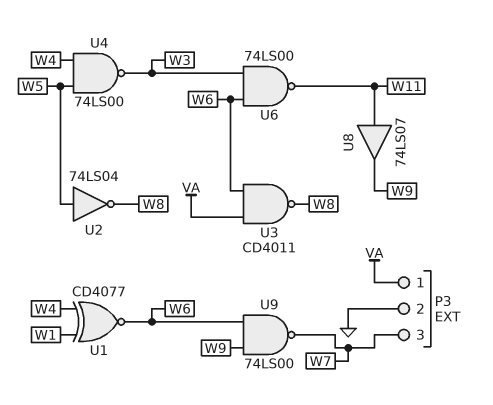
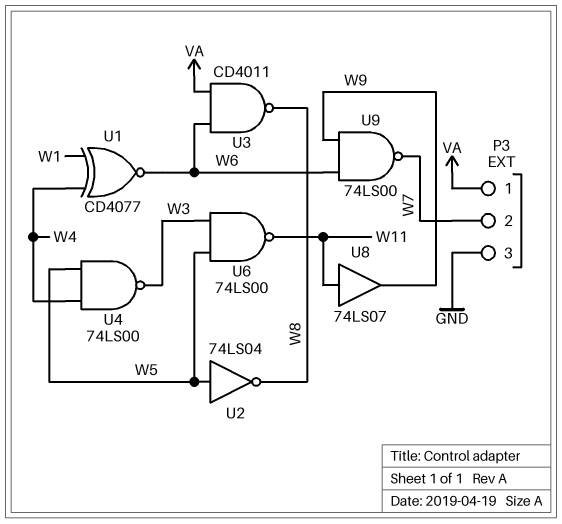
P3 pin 2: GND -> W7
P3 pin 3: W7 -> GND
U6: NAND 74LS00 (in W3, in W6, out W11) -> NAND 74LS00 (in W3, in W5, out W11)

